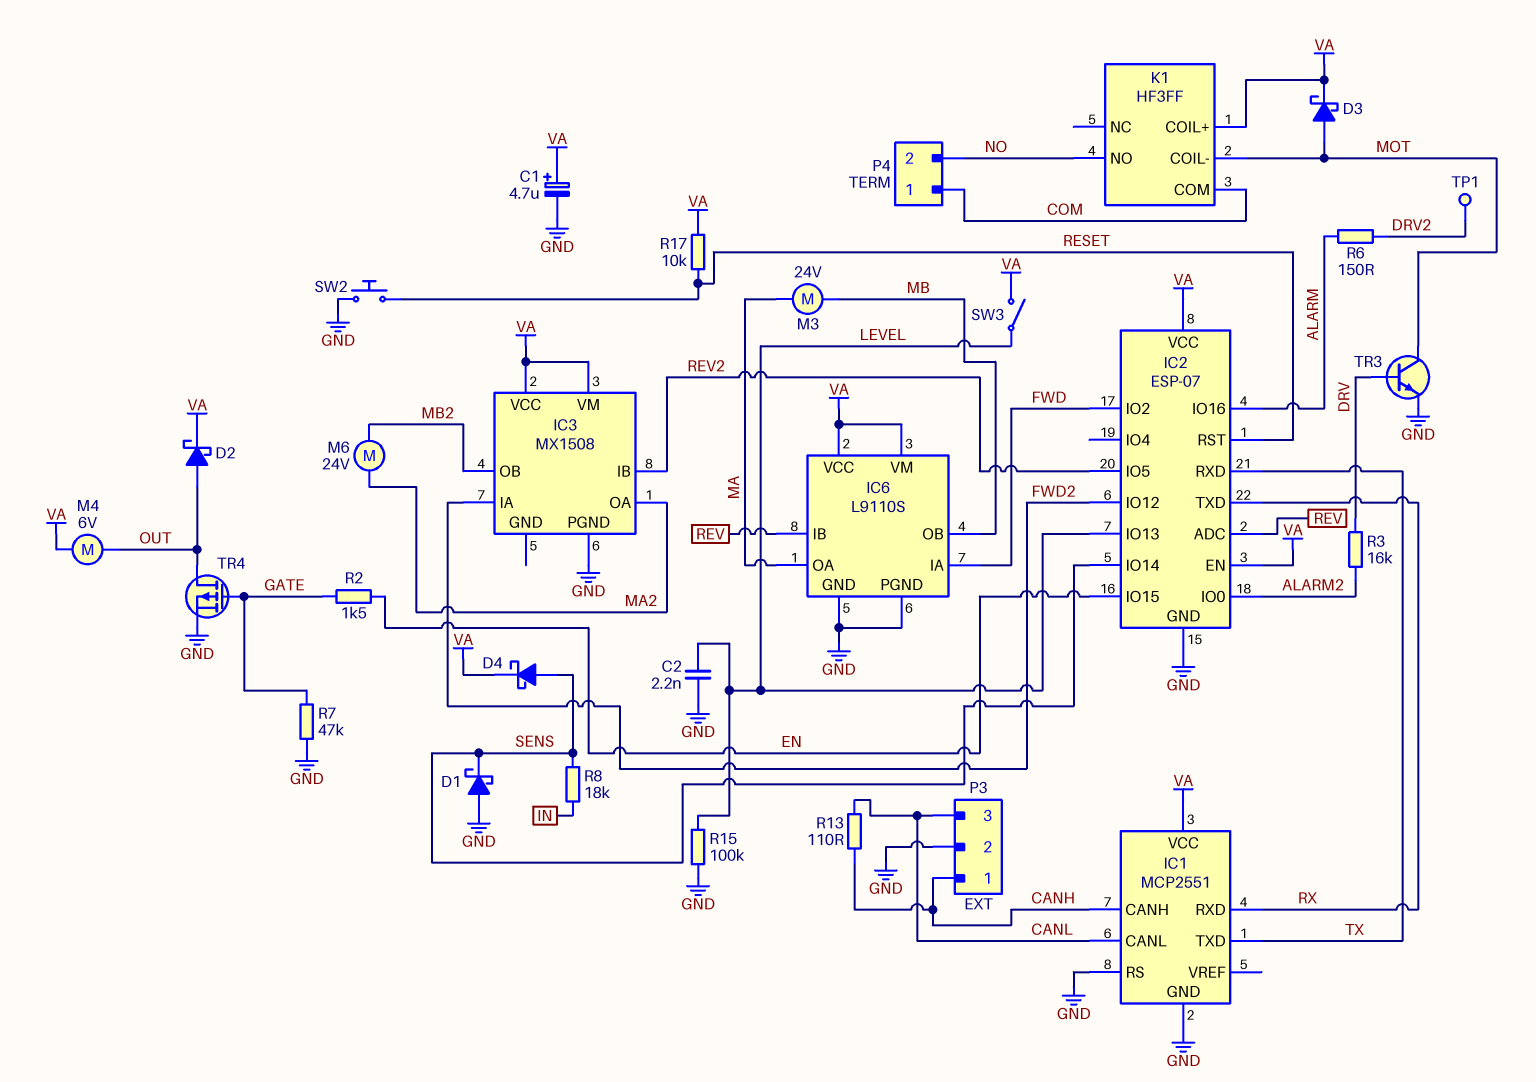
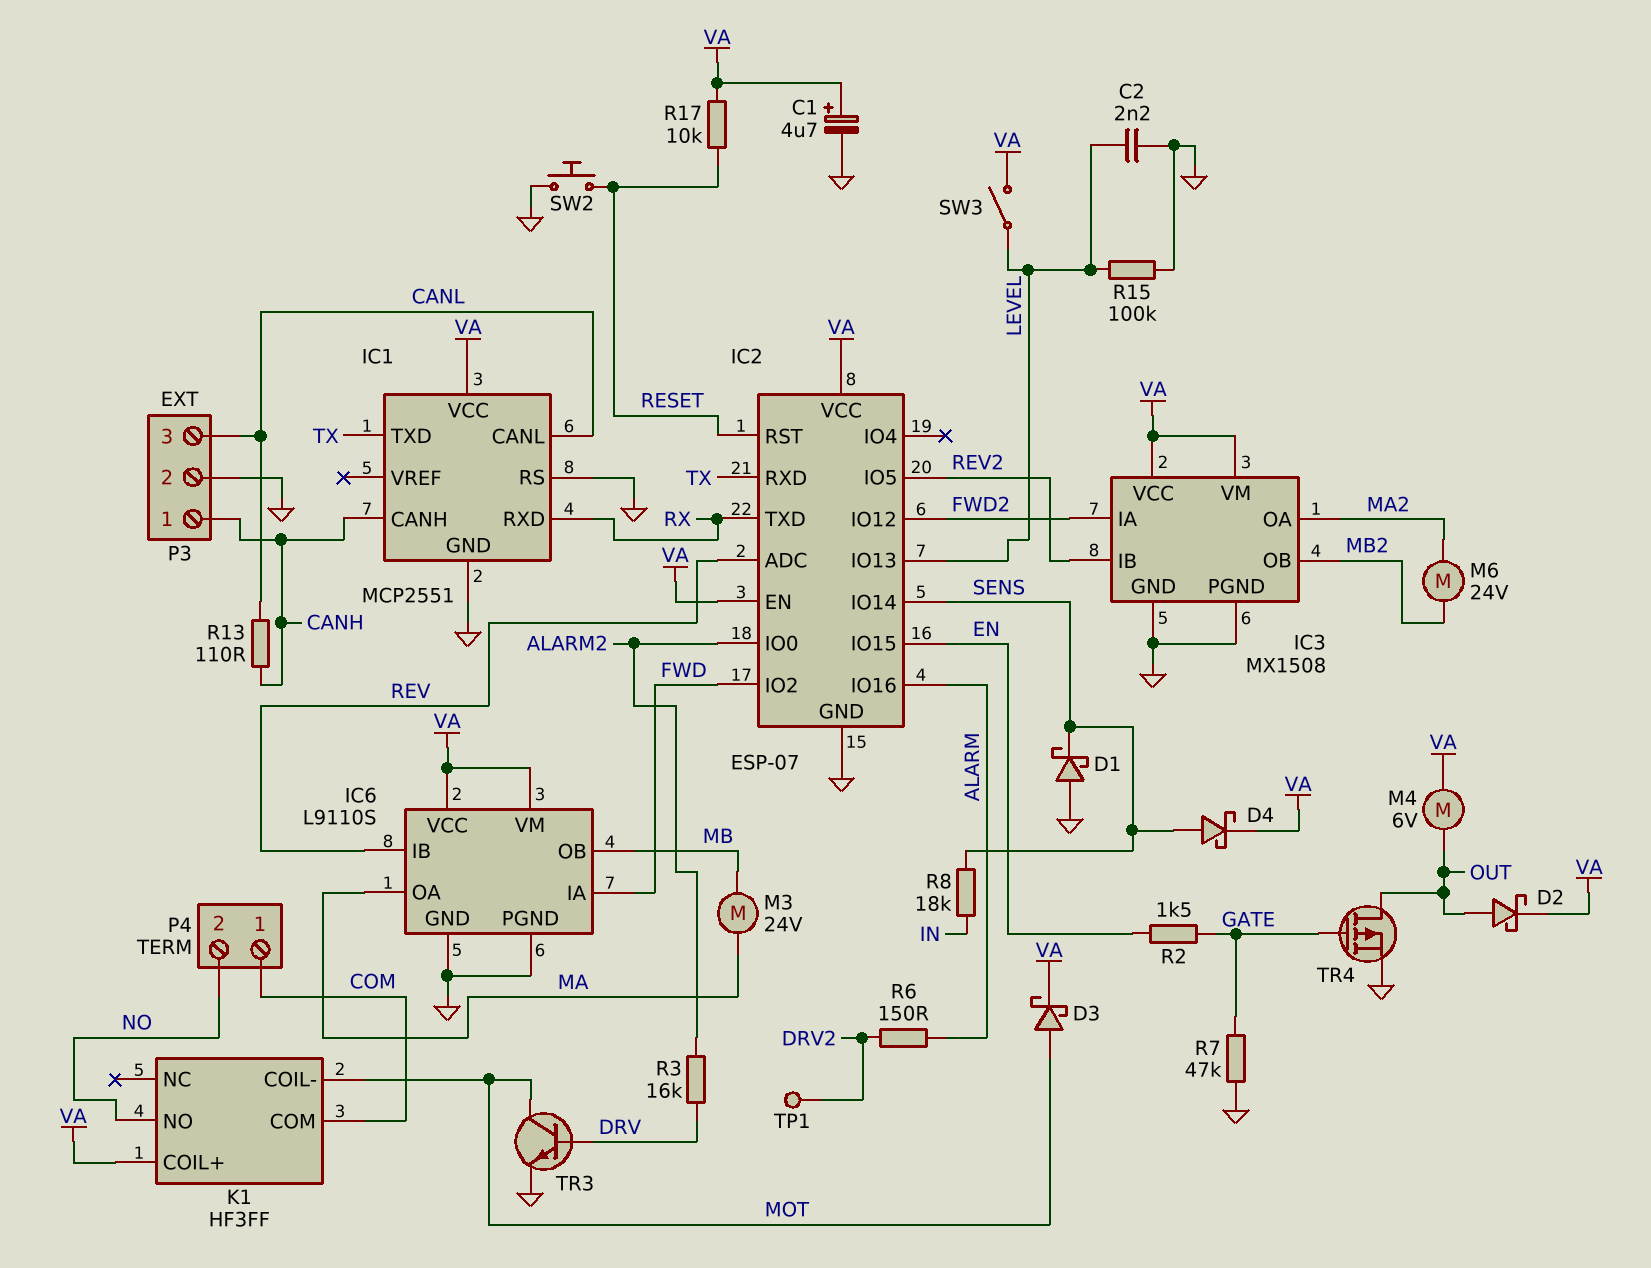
IC3 pin GND: none -> GND

